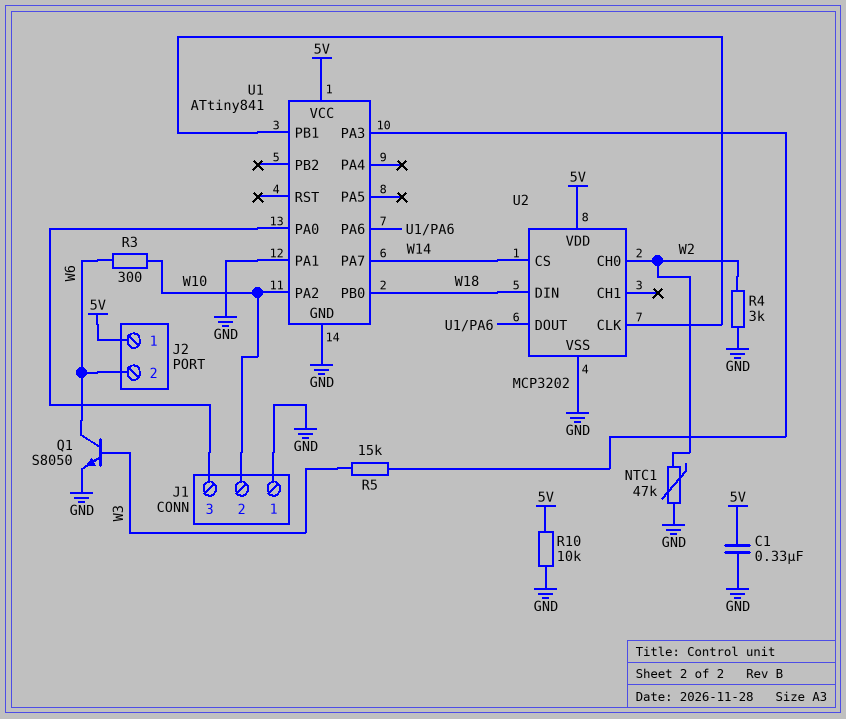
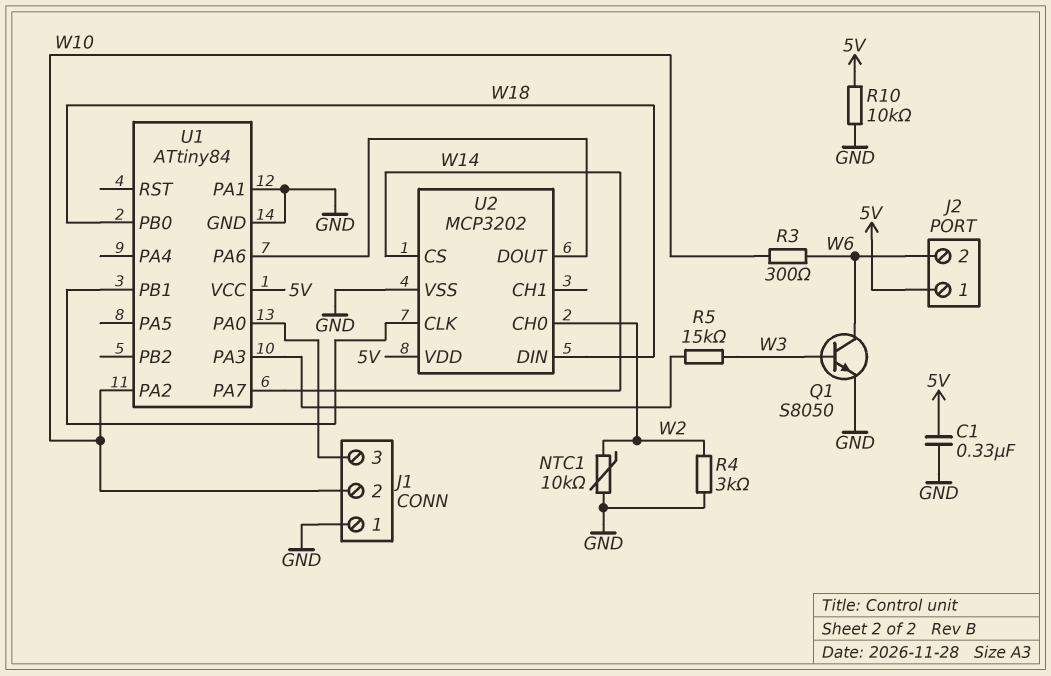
NTC1: 47k (GND, W2) -> 10k (GND, W2)
U1: ATtiny841 -> ATtiny84

